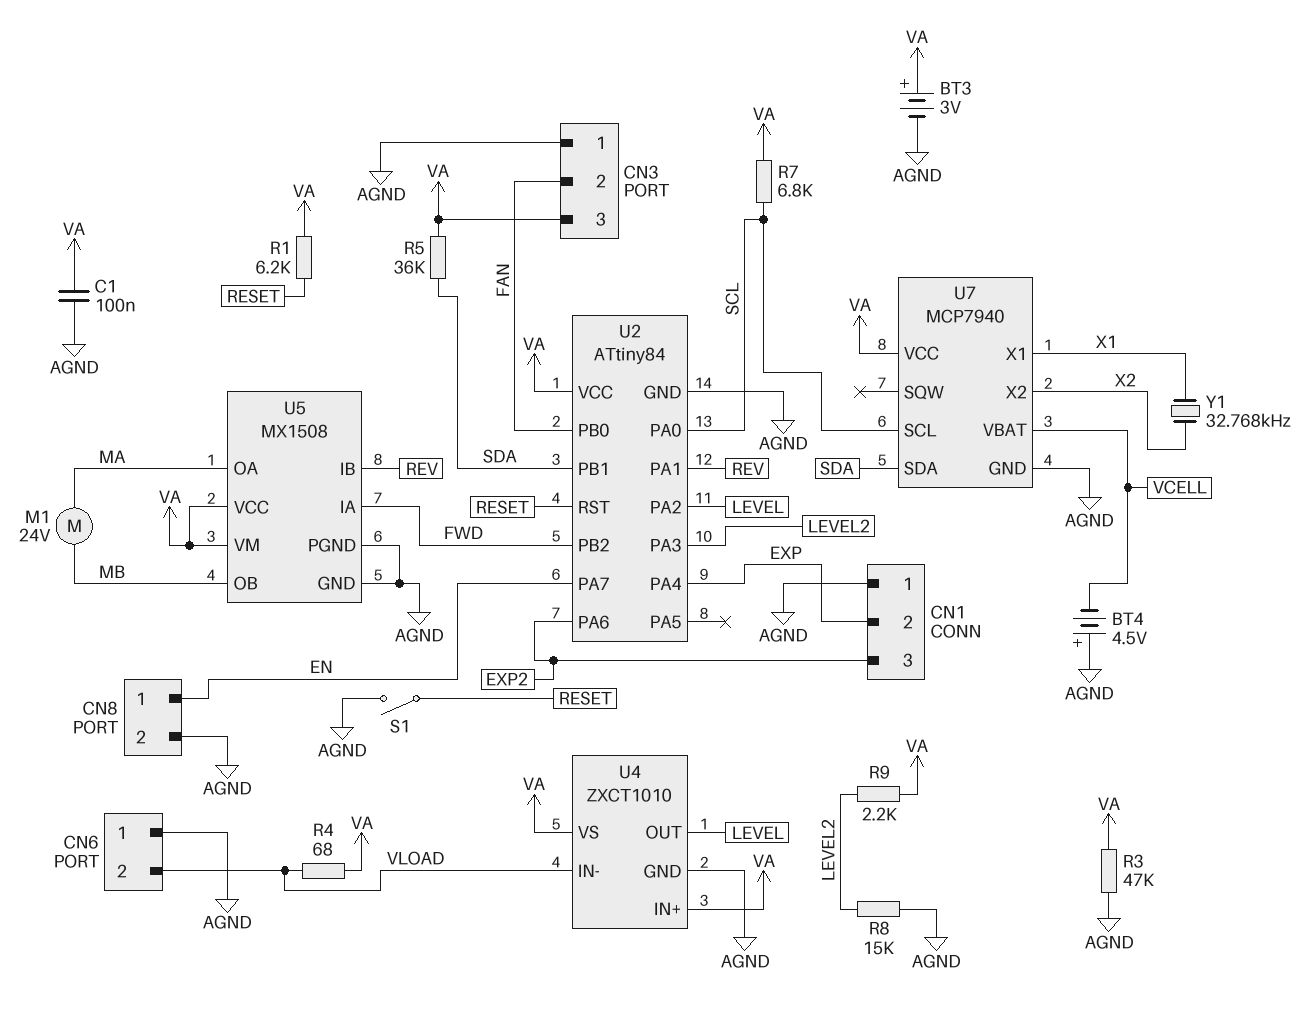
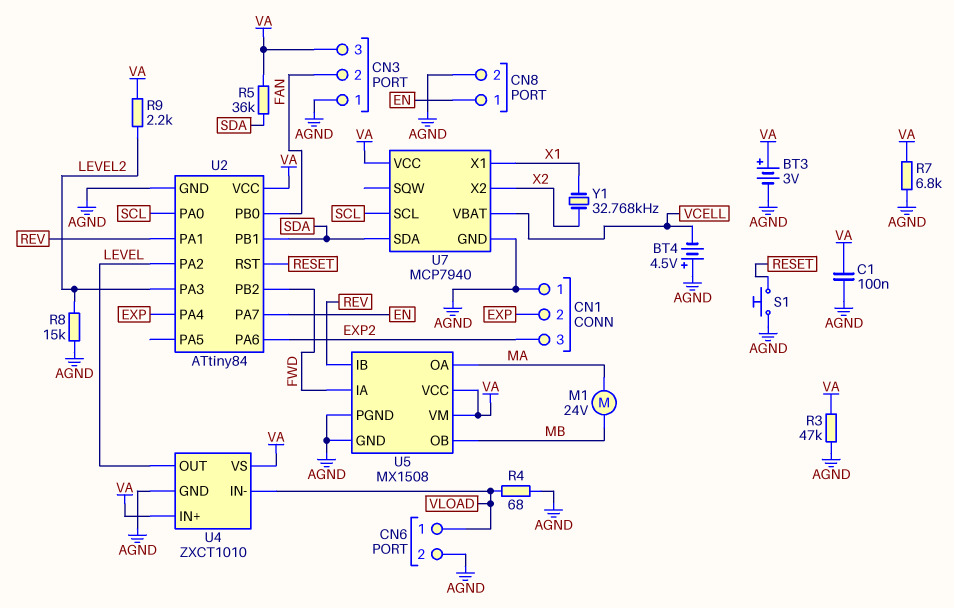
CN6 pin 1: AGND -> VLOAD
CN6 pin 2: VLOAD -> AGND
R1: 6.2k (RESET, VA) -> none
R4: 68 (VA, VLOAD) -> 68 (AGND, VLOAD)
R7: 6.8k (SCL, VA) -> 6.8k (AGND, VA)
S1: switch (AGND, RESET) -> button (AGND, RESET)

